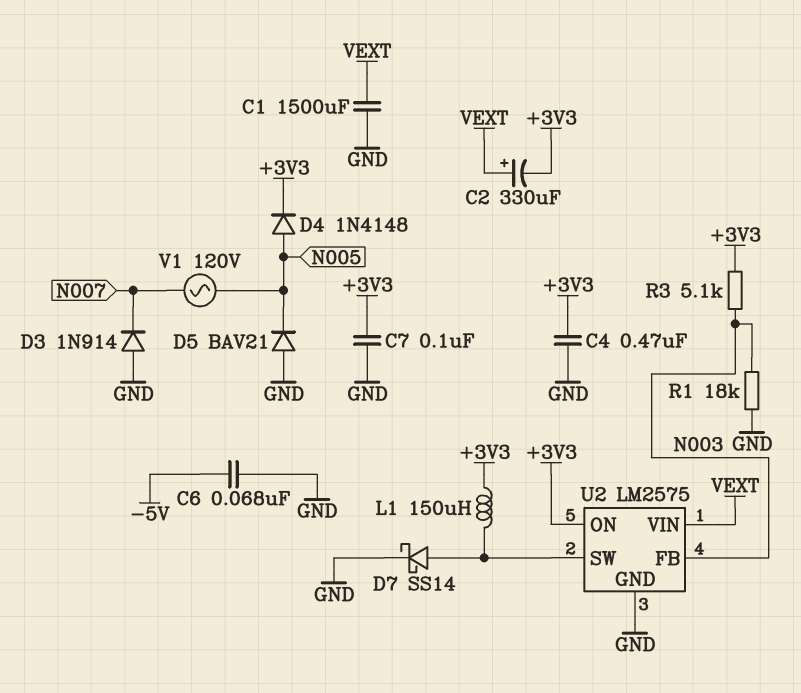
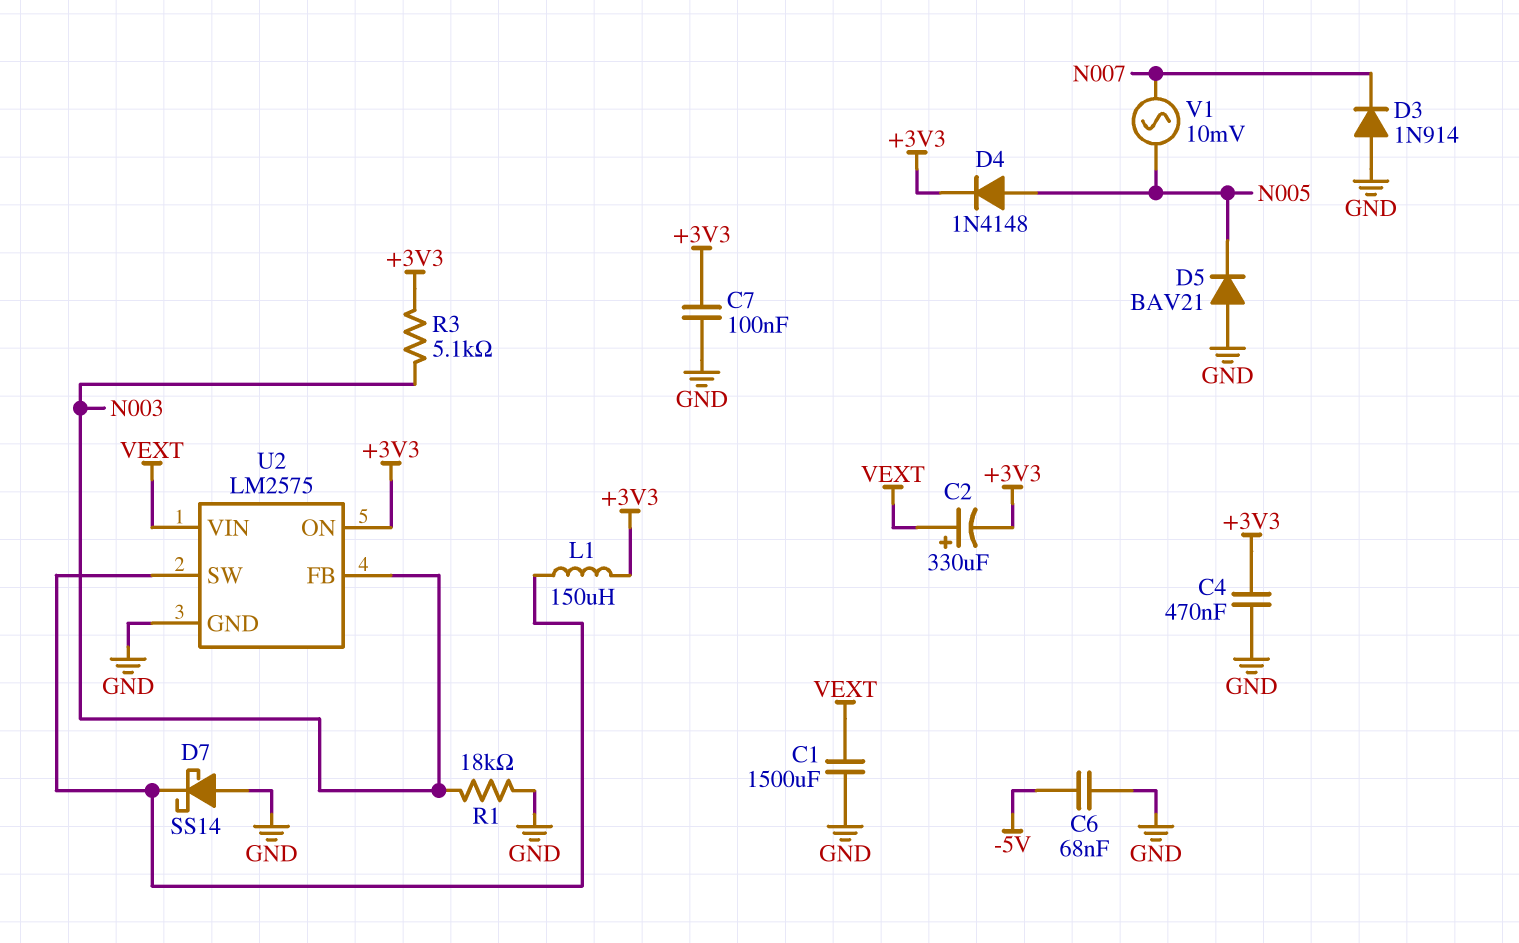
D7: schottky SS14 (A U2/SW, K GND) -> schottky SS14 (A GND, K U2/SW)
V1: AC 120V (N005, N007) -> AC 10mV (N005, N007)

